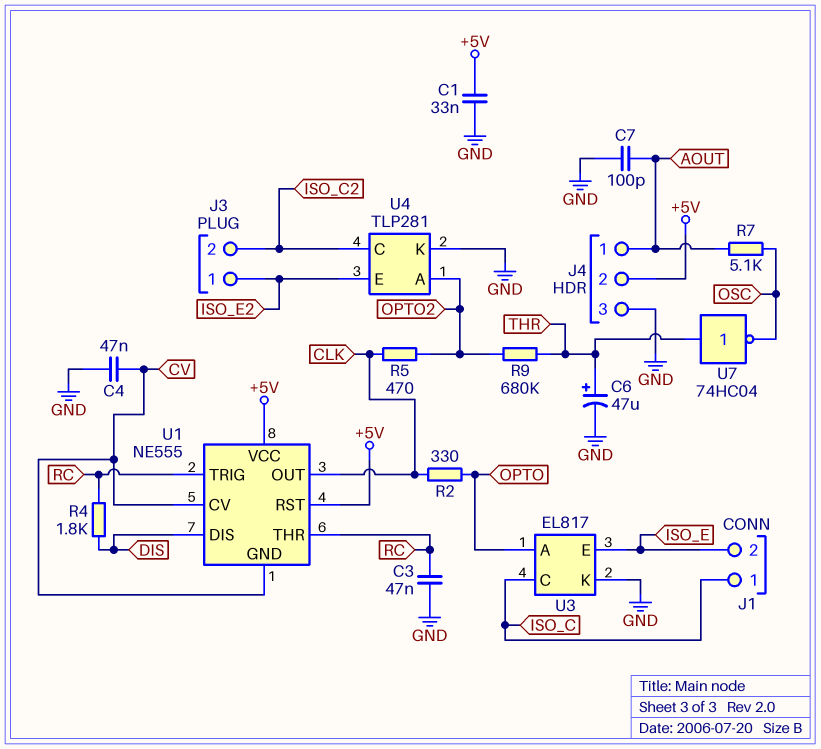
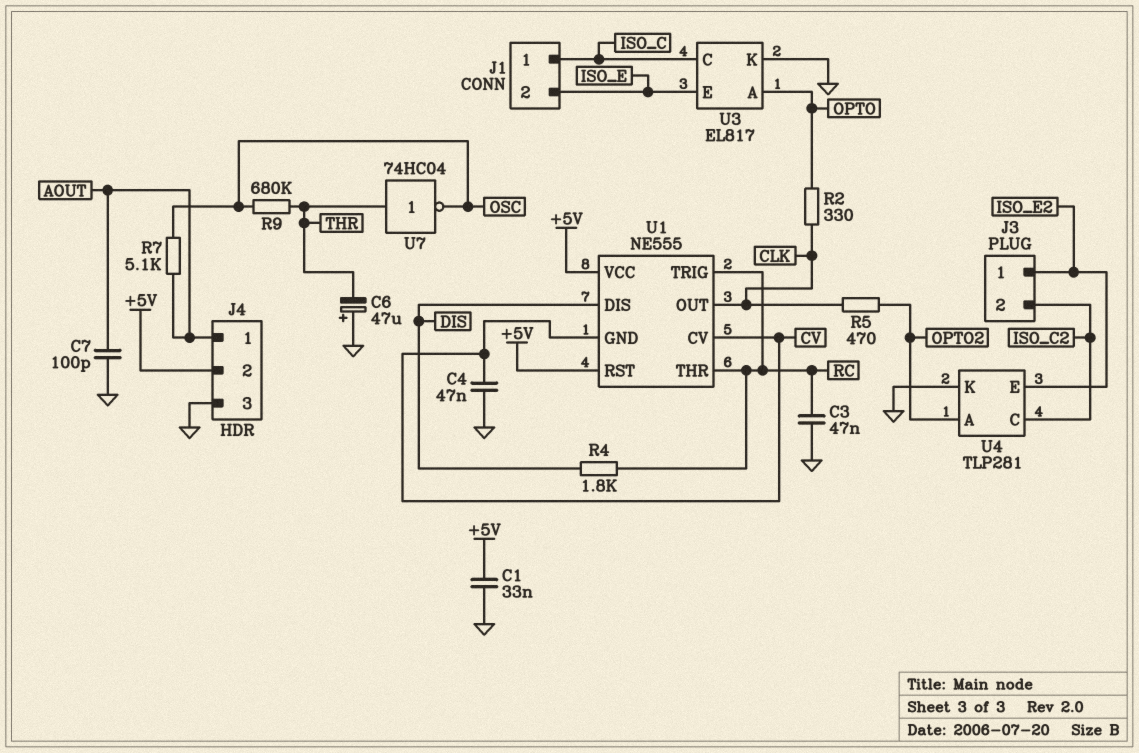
C6: 47uF (plus THR, minus GND) -> 47uF (plus GND, minus THR)
R9: 680k (OPTO2, THR) -> 680k (OSC, THR)

